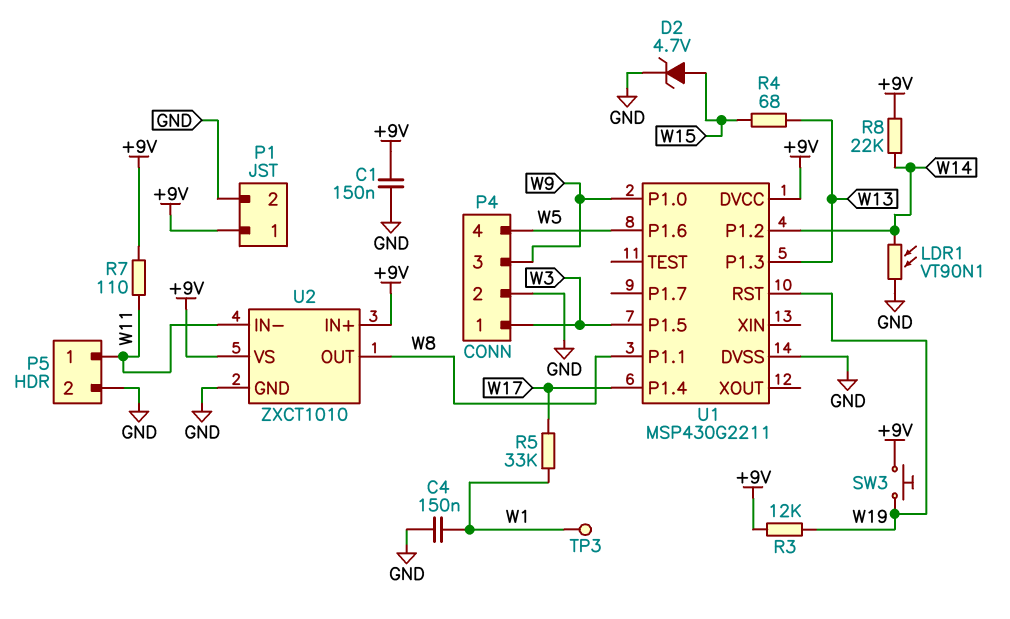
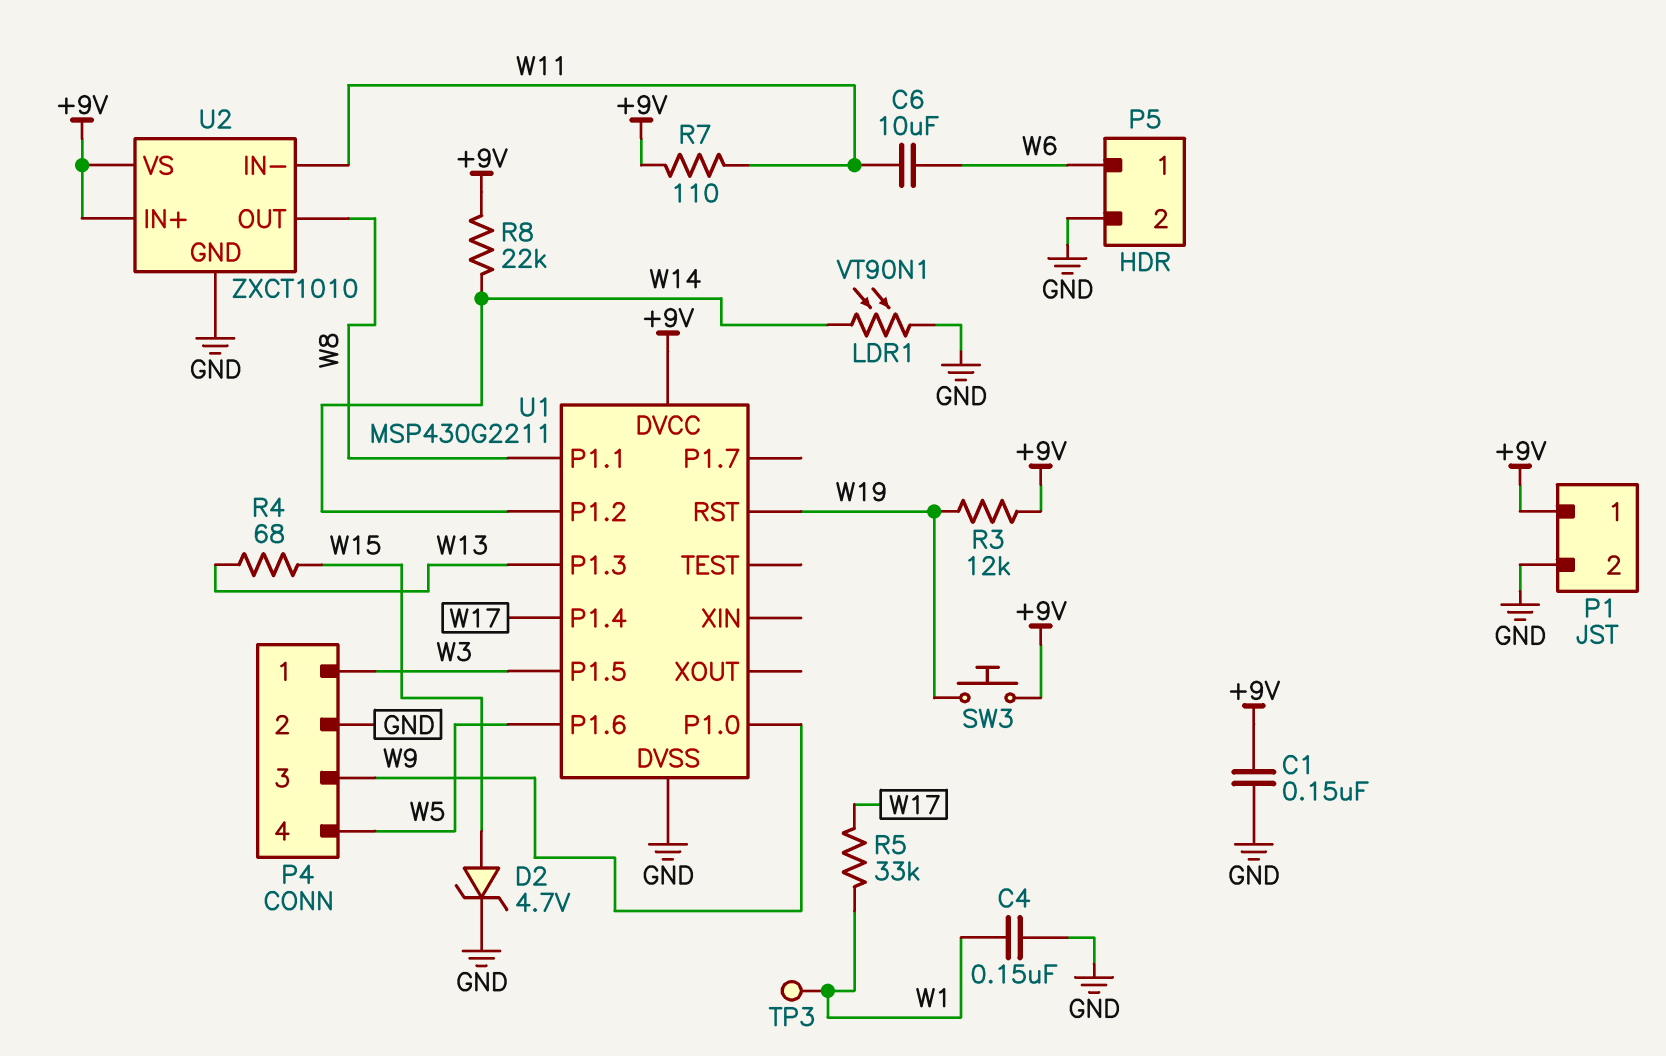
C6: none -> 10uF (W6, W11)
P5 pin 1: W11 -> W6

